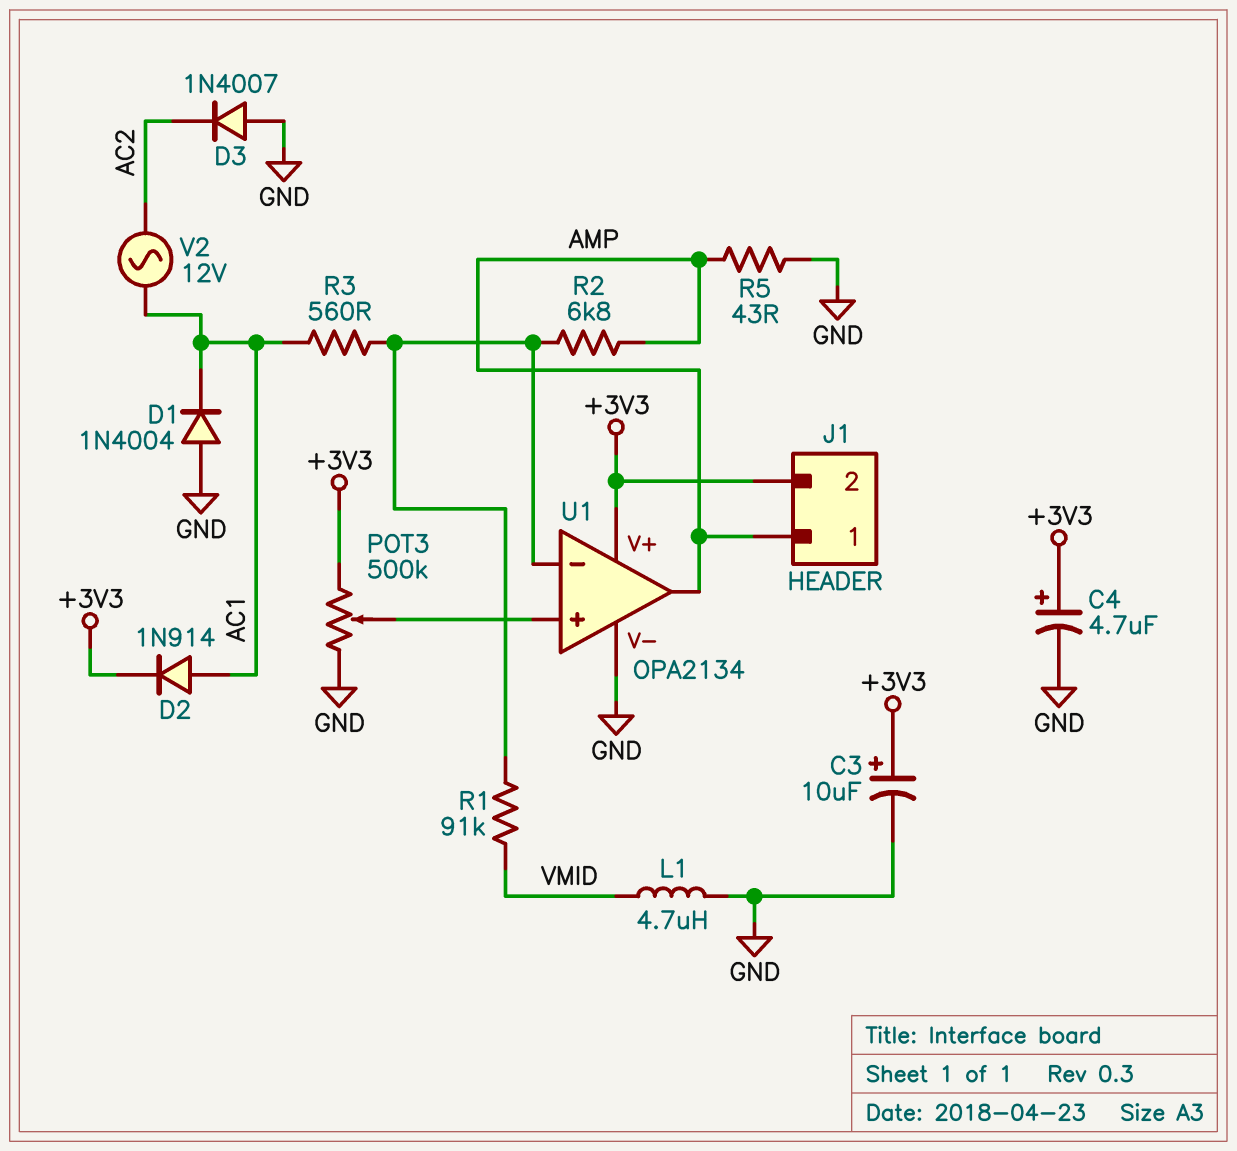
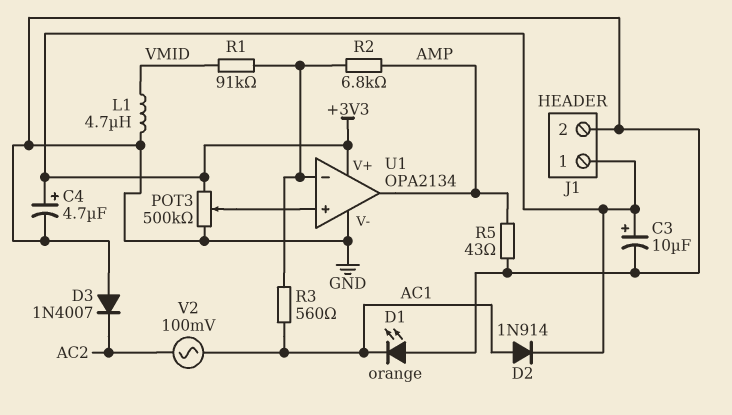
D1: diode 1N4004 (A GND, K AC1) -> LED orange (A GND, K AC1)
J1 pin 1: AMP -> +3V3
J1 pin 2: +3V3 -> GND
V2: AC 12V (AC1, AC2) -> AC 100mV (AC1, AC2)

